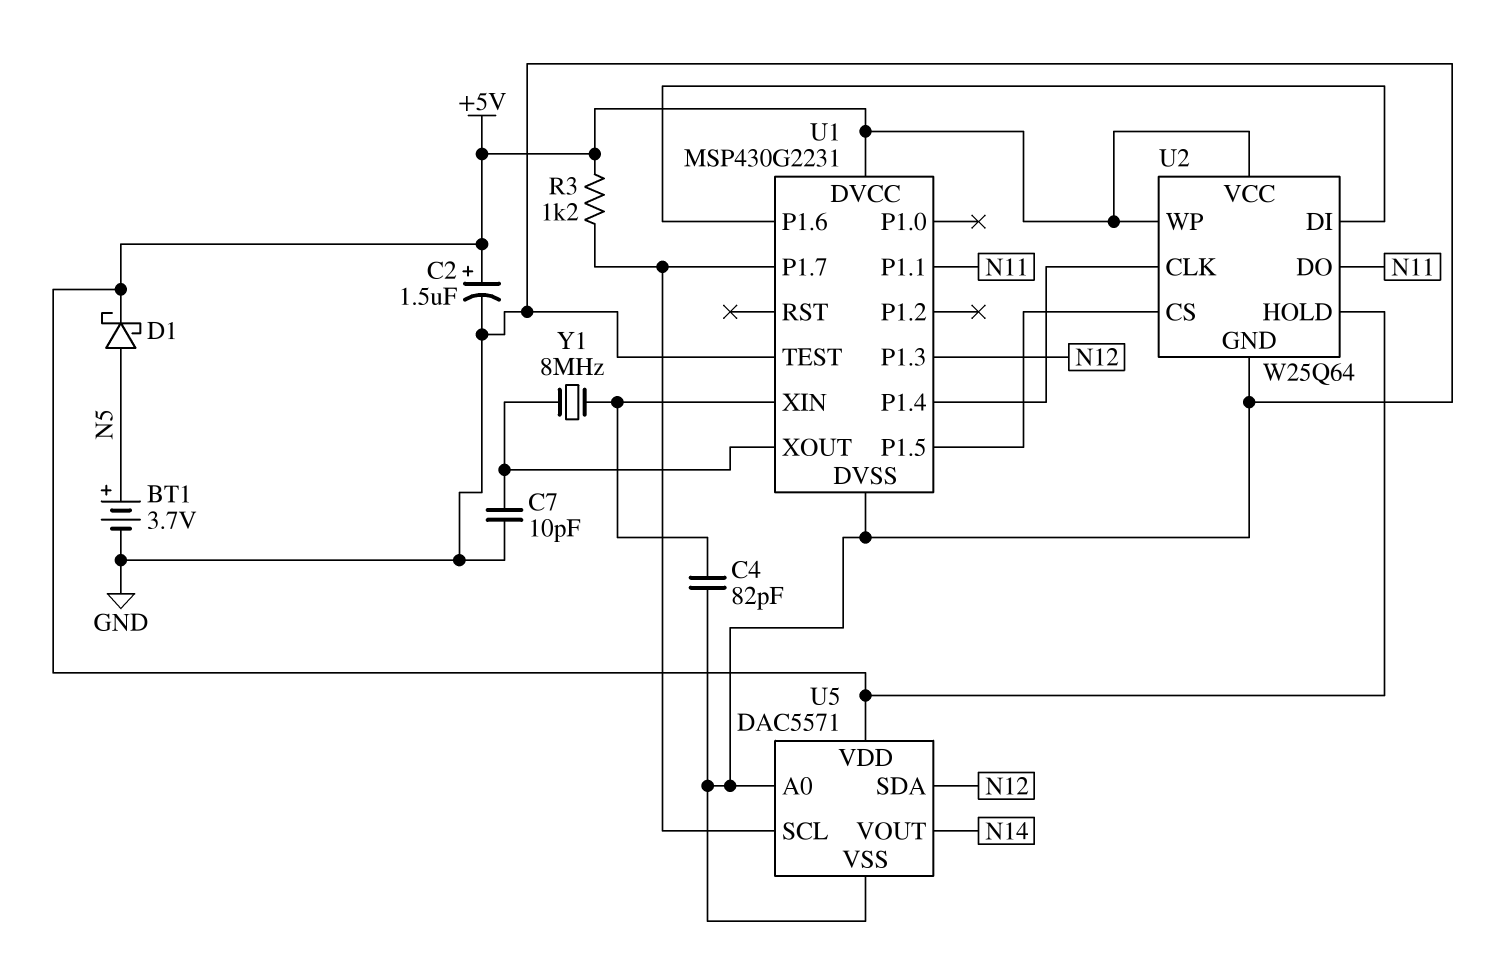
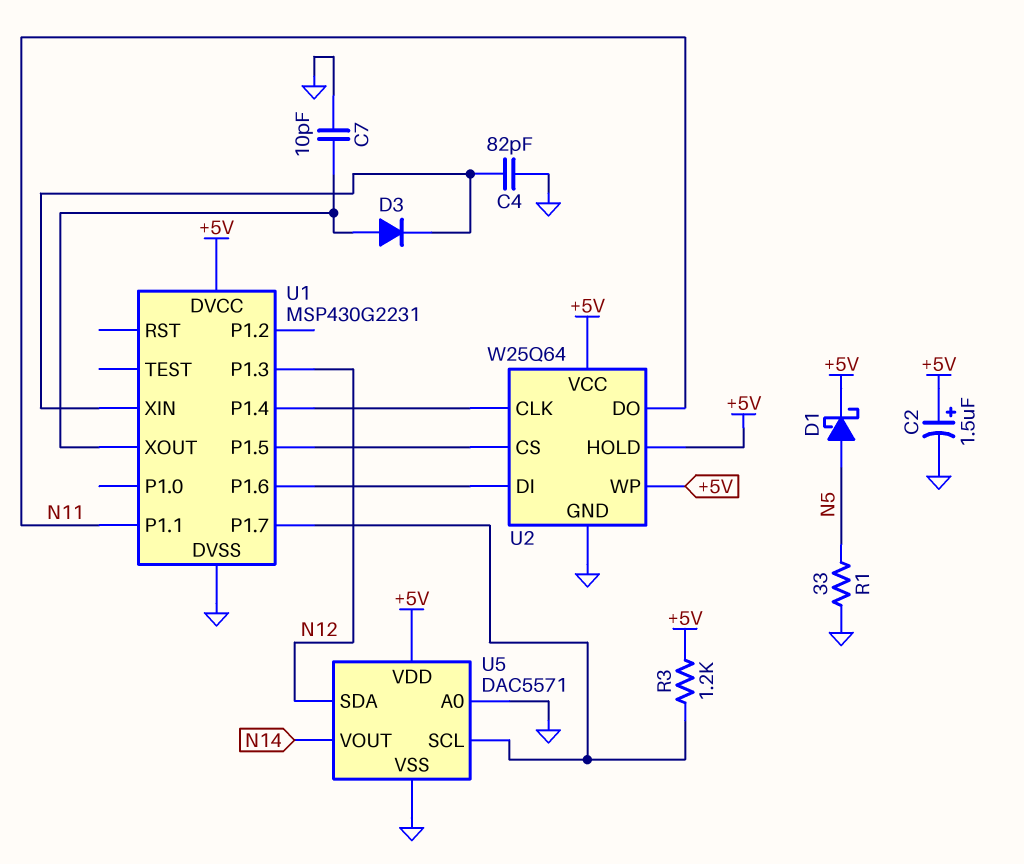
BT1: 3.7V (plus N5, minus GND) -> none
D3: none -> diode (A U1/XOUT, K U1/XIN)
R1: none -> 33 (GND, N5)
U1 pin TEST: GND -> none
Y1: 8MHz (U1/XIN, U1/XOUT) -> none

